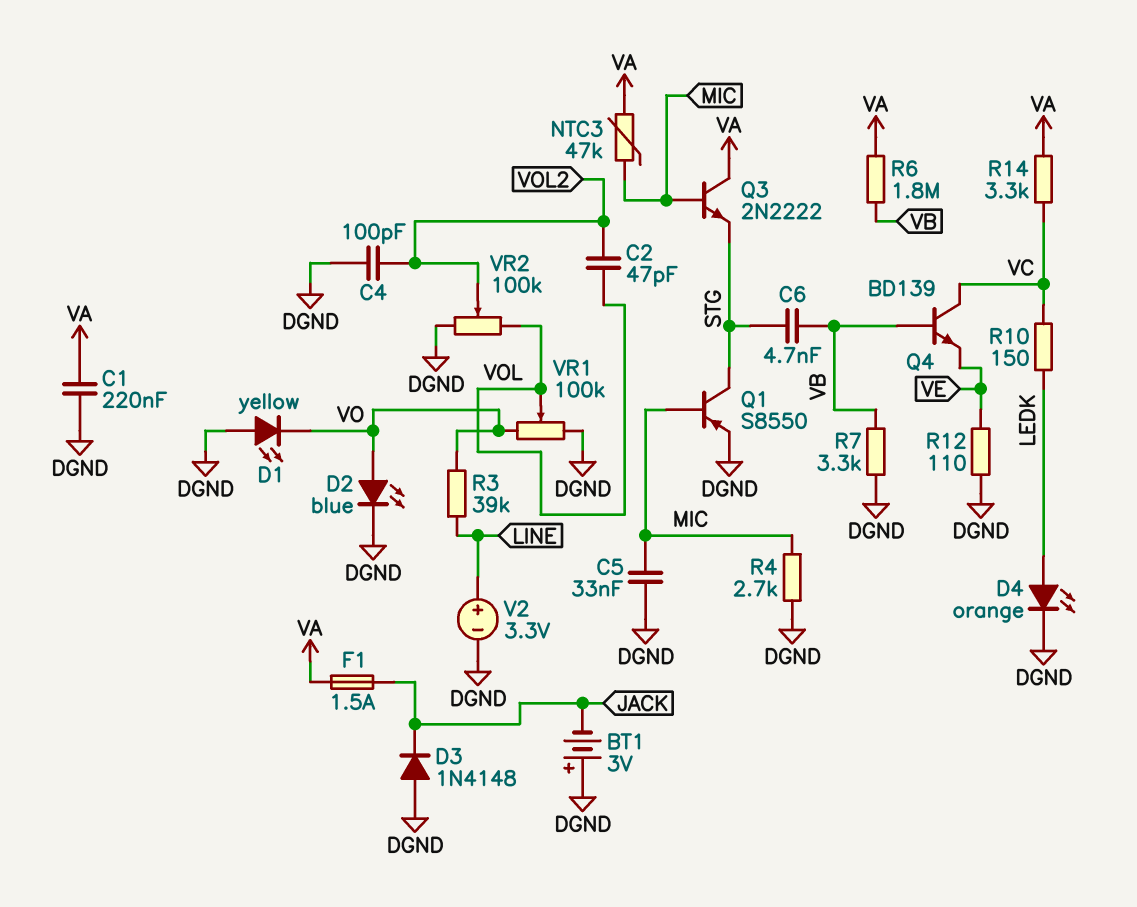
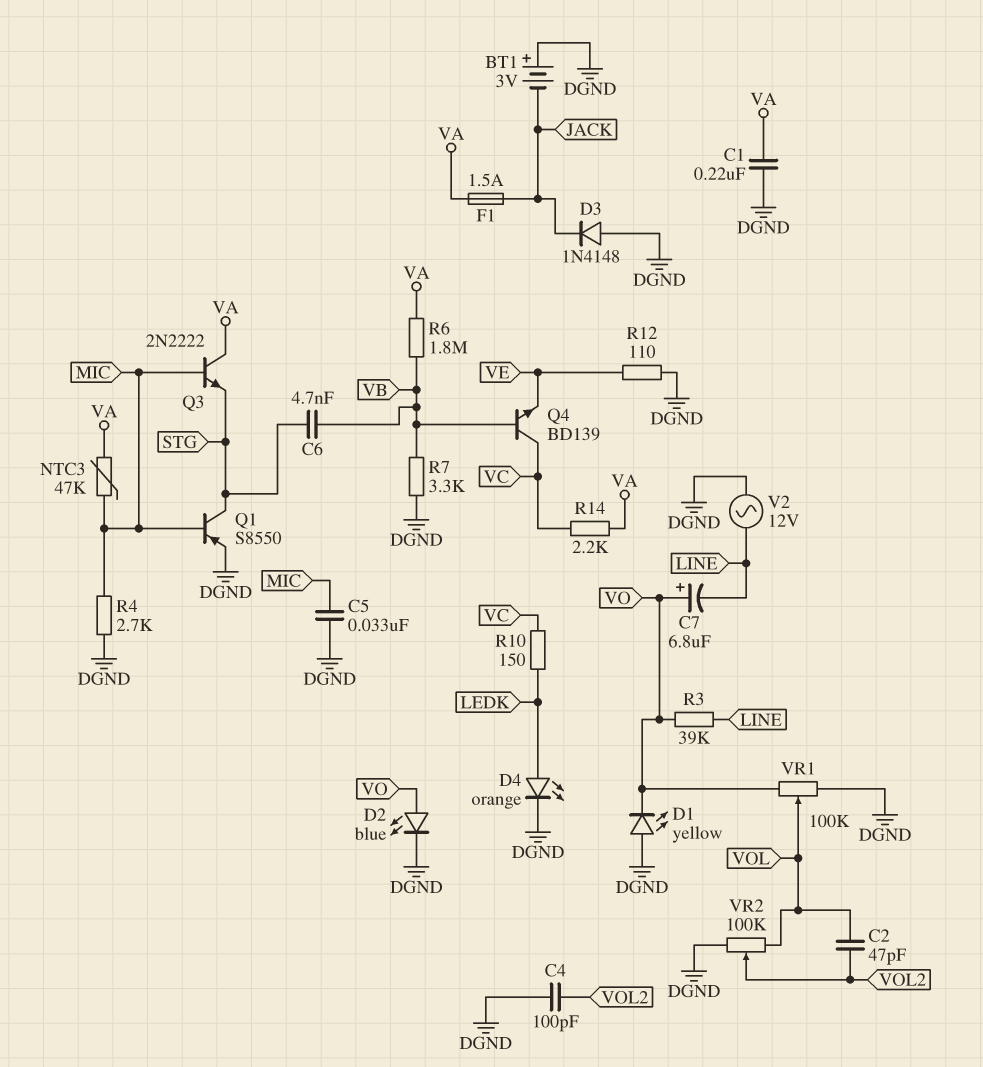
C7: none -> 6.8uF (plus VO, minus LINE)
R14: 3.3k (VA, VC) -> 2.2k (VA, VC)
V2: 3.3V (plus LINE, minus DGND) -> AC 12V (DGND, LINE)

